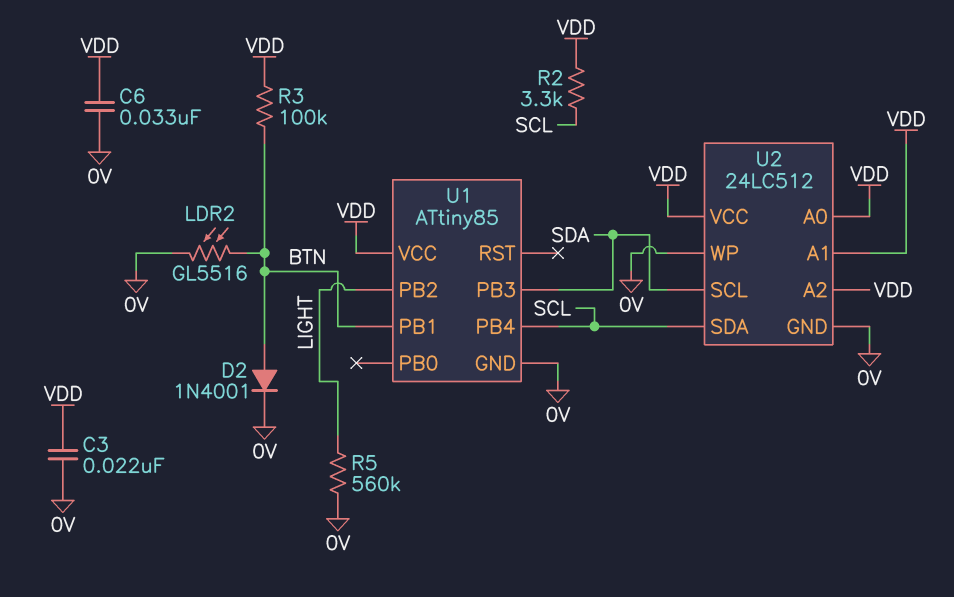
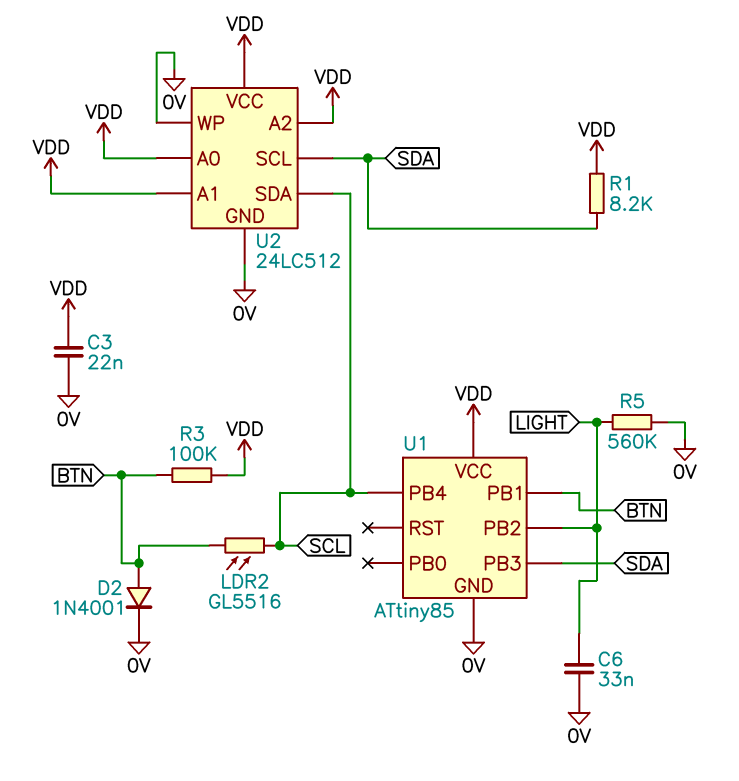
C6: 33nF (0V, VDD) -> 33nF (0V, LIGHT)
LDR2: GL5516 (0V, BTN) -> GL5516 (BTN, SCL)
R1: none -> 8.2k (SDA, VDD)
R2: 3.3k (SCL, VDD) -> none

